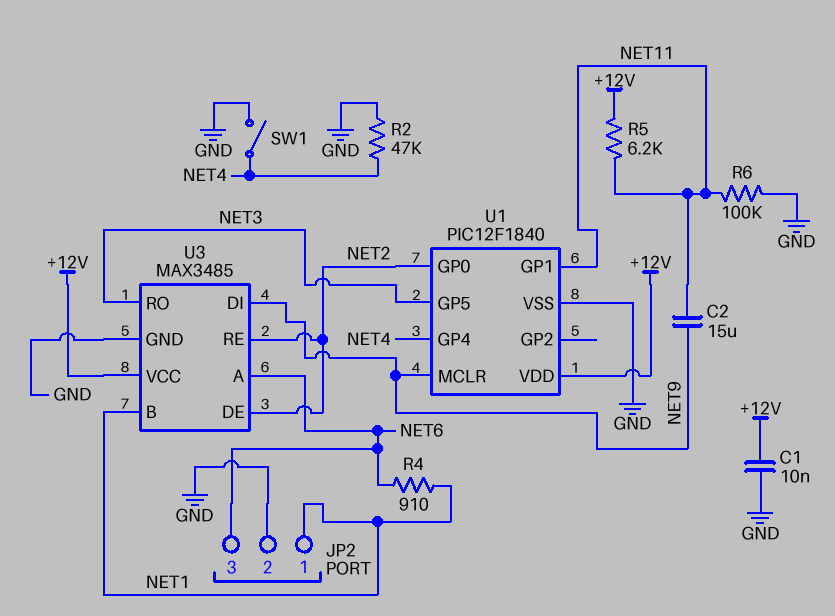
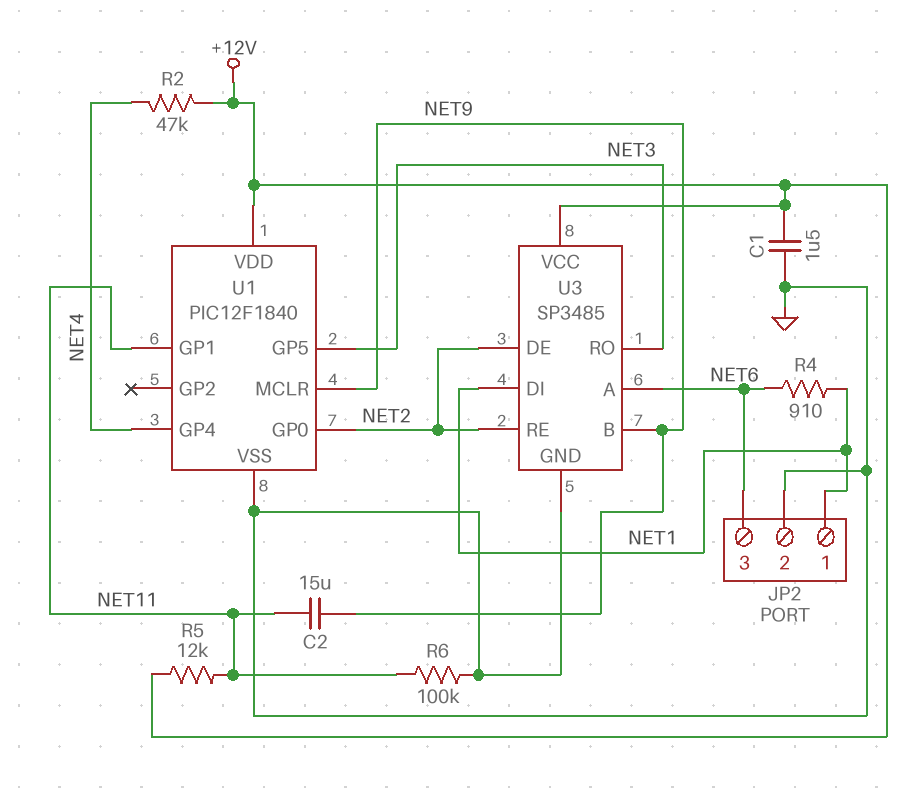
C1: 10nF (+12V, GND) -> 1.5uF (+12V, GND)
R2: 47k (GND, NET4) -> 47k (+12V, NET4)
R5: 6.2k (+12V, NET11) -> 12k (+12V, NET11)
SW1: switch (GND, NET4) -> none
U3: MAX3485 -> SP3485
U3 pin B: NET1 -> NET9
U3 pin DI: NET9 -> NET1

